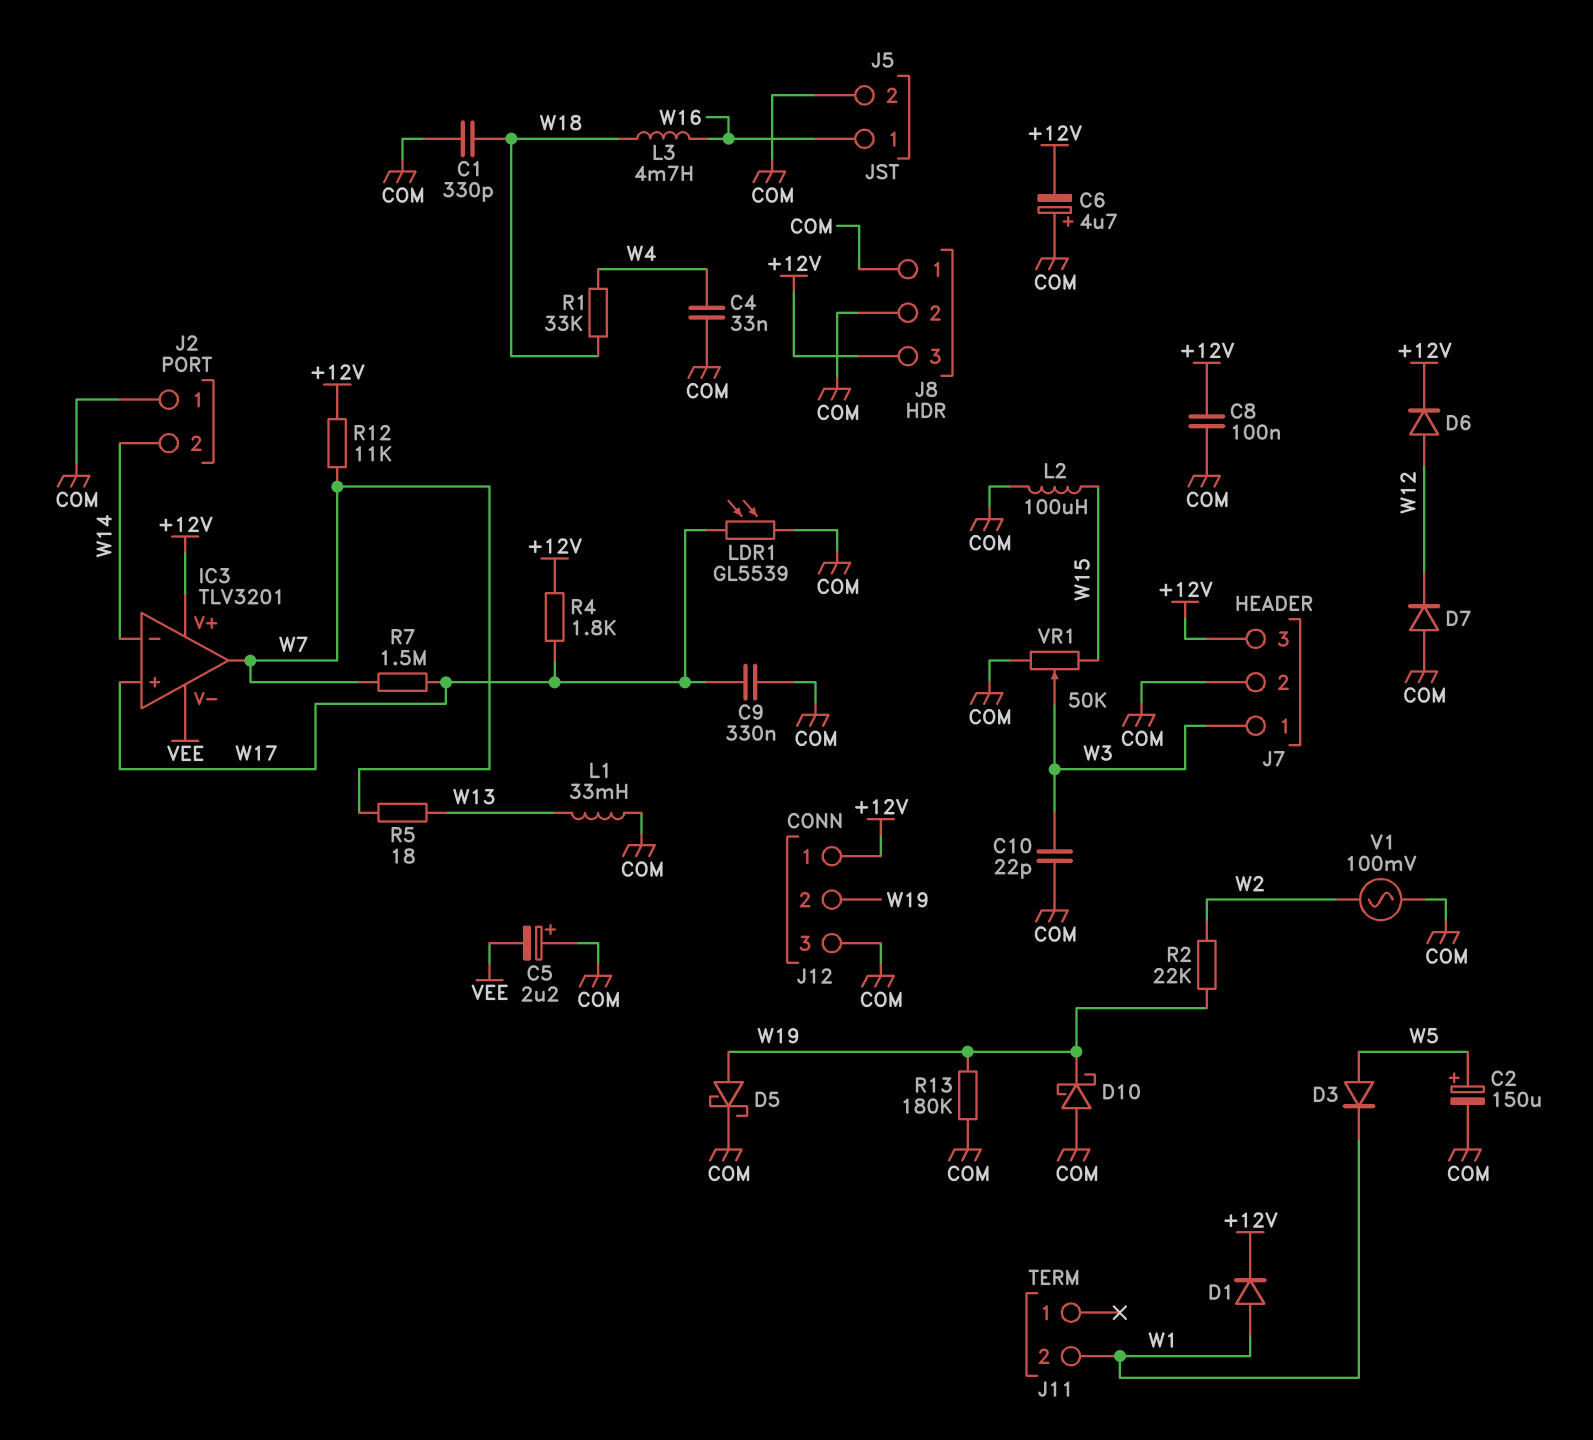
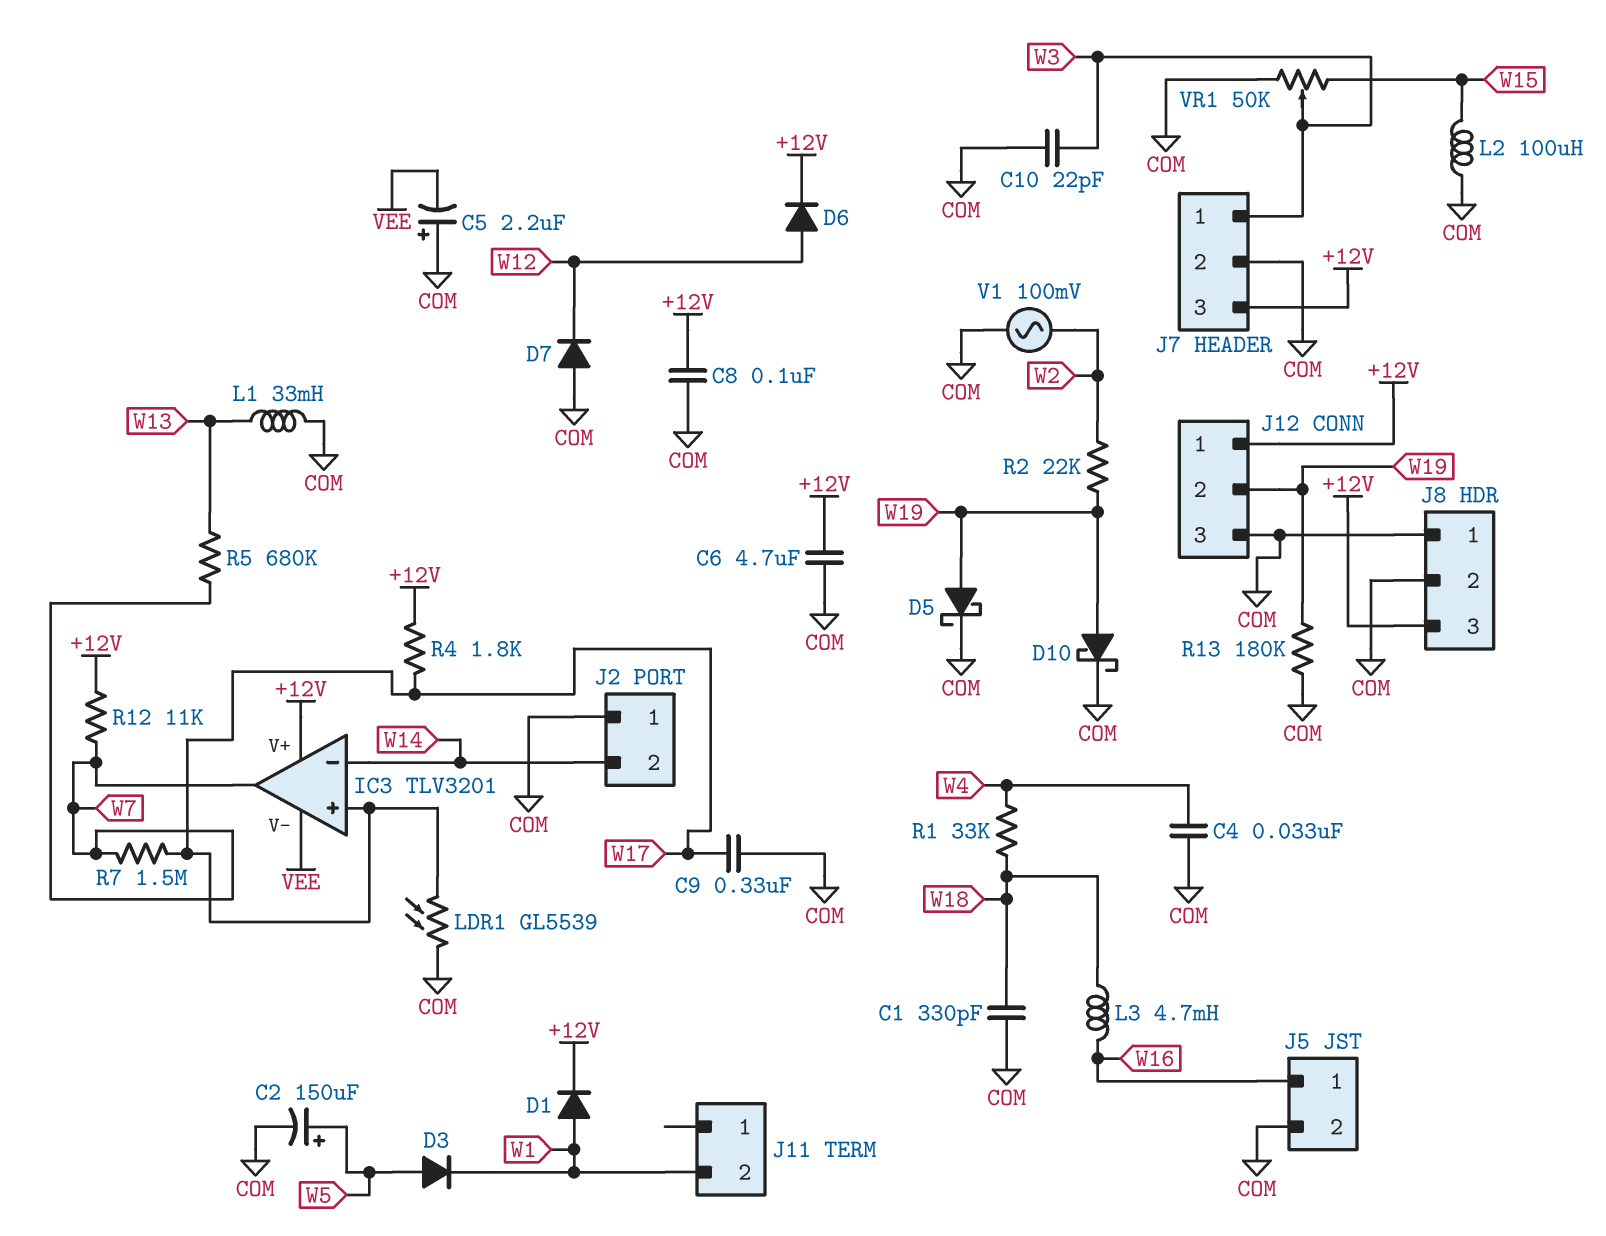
C6: 4.7uF (plus COM, minus +12V) -> 4.7uF (+12V, COM)
D10: schottky (A COM, K W19) -> schottky (A W19, K COM)
R5: 18 (W7, W13) -> 680k (W7, W13)

